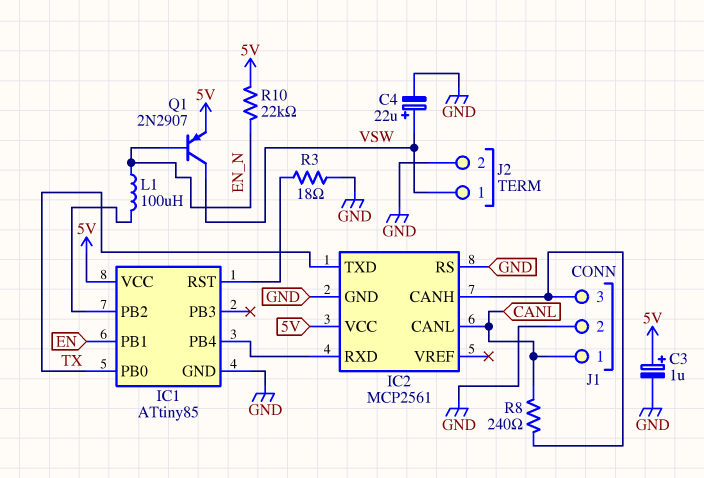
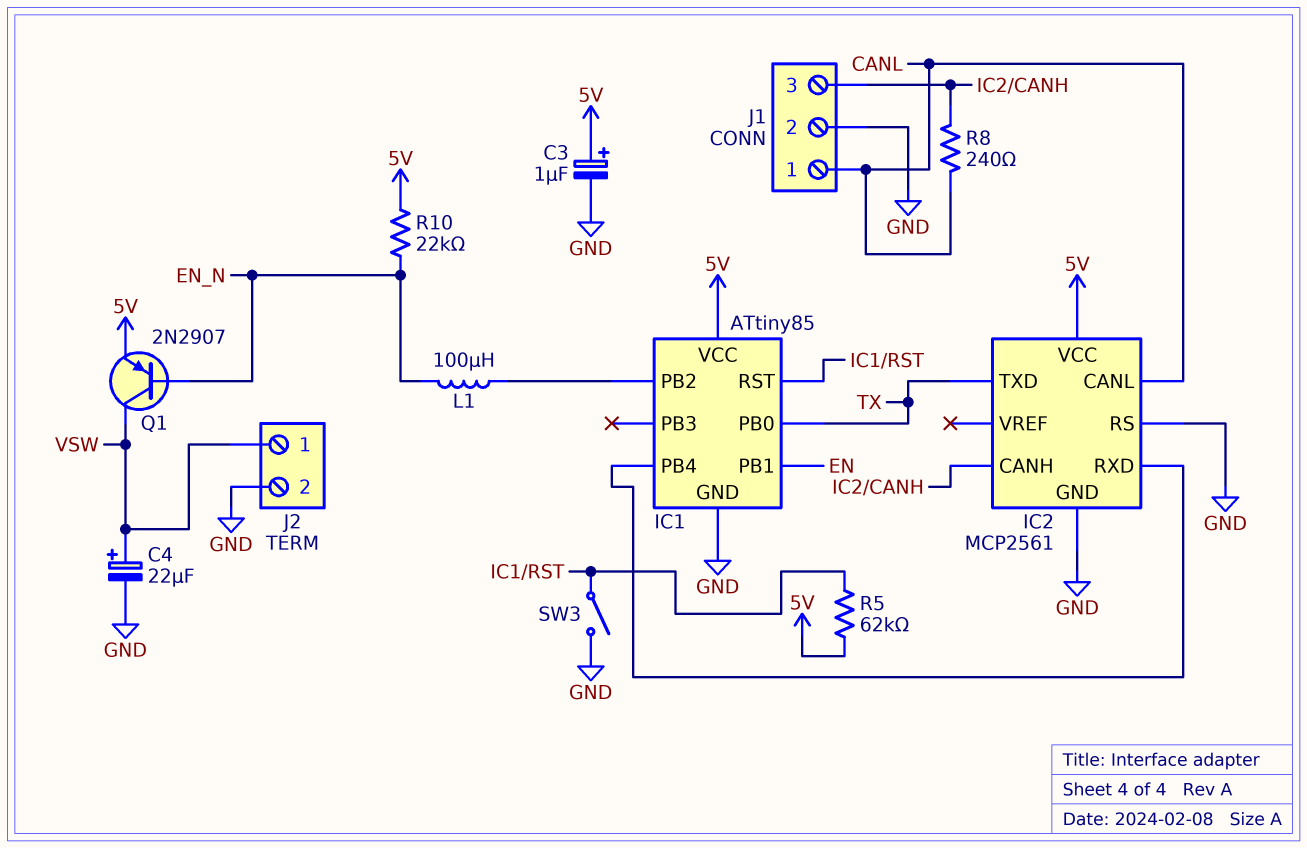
R3: 18 (GND, IC1/RST) -> none
R5: none -> 62k (5V, IC1/RST)
SW3: none -> switch (GND, IC1/RST)

